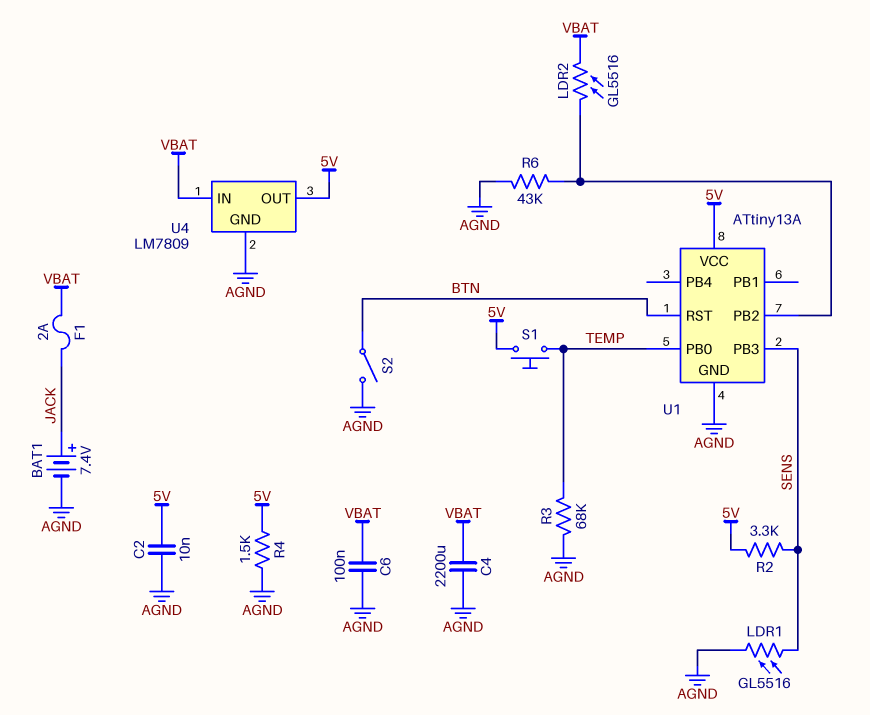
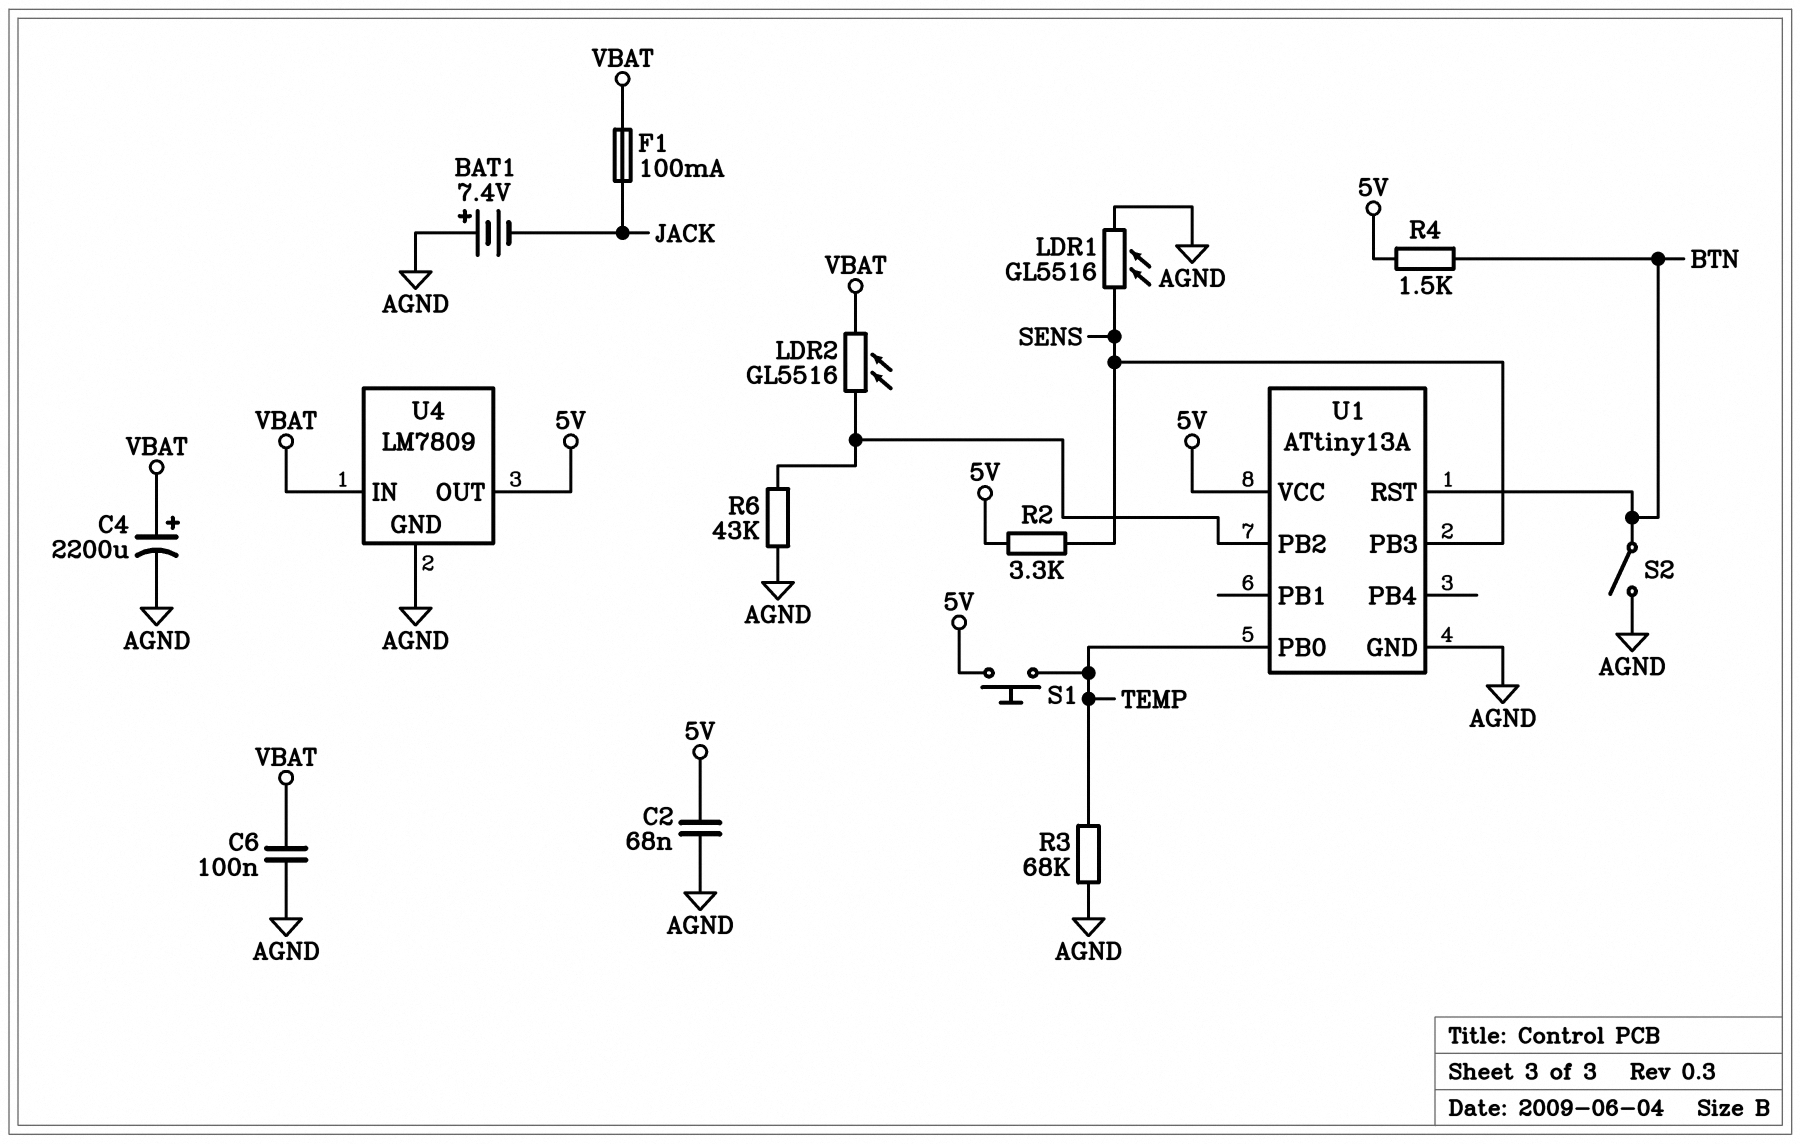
BAT1: 7.4V (plus JACK, minus AGND) -> 7.4V (plus AGND, minus JACK)
C2: 10nF (5V, AGND) -> 68nF (5V, AGND)
C4: 2200uF (AGND, VBAT) -> 2200uF (plus VBAT, minus AGND)
F1: 2A (JACK, VBAT) -> 100mA (JACK, VBAT)
R4: 1.5k (5V, AGND) -> 1.5k (5V, BTN)

